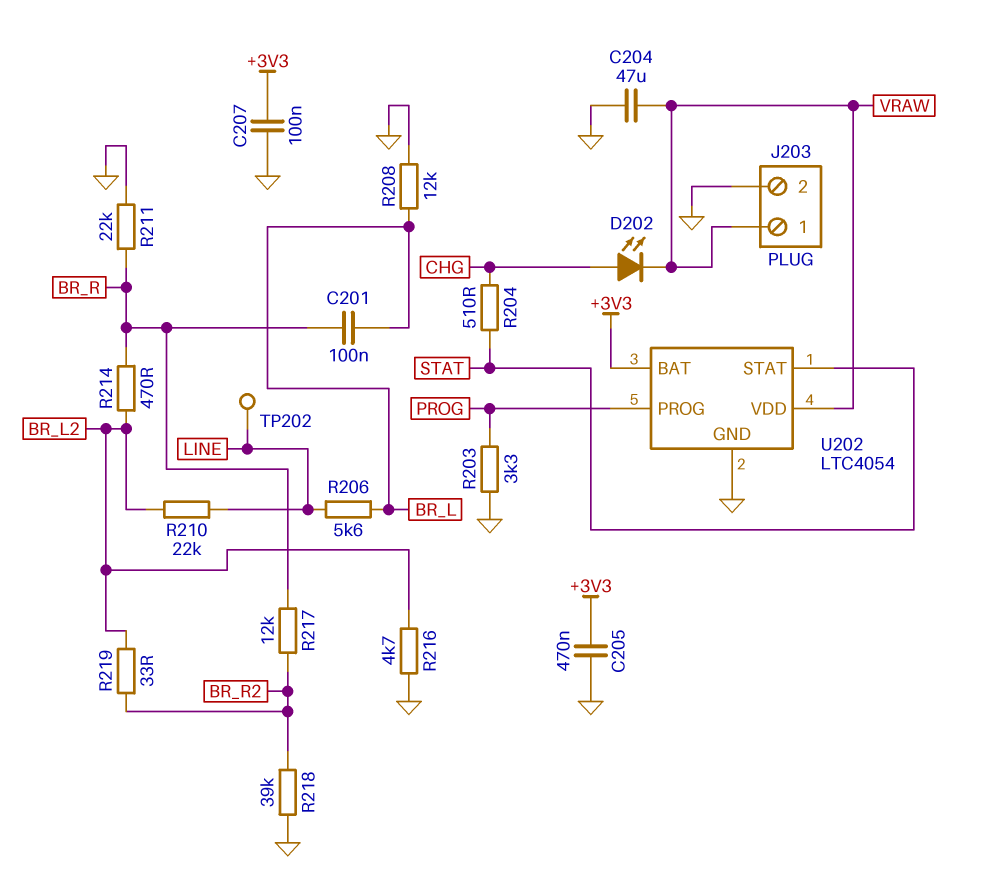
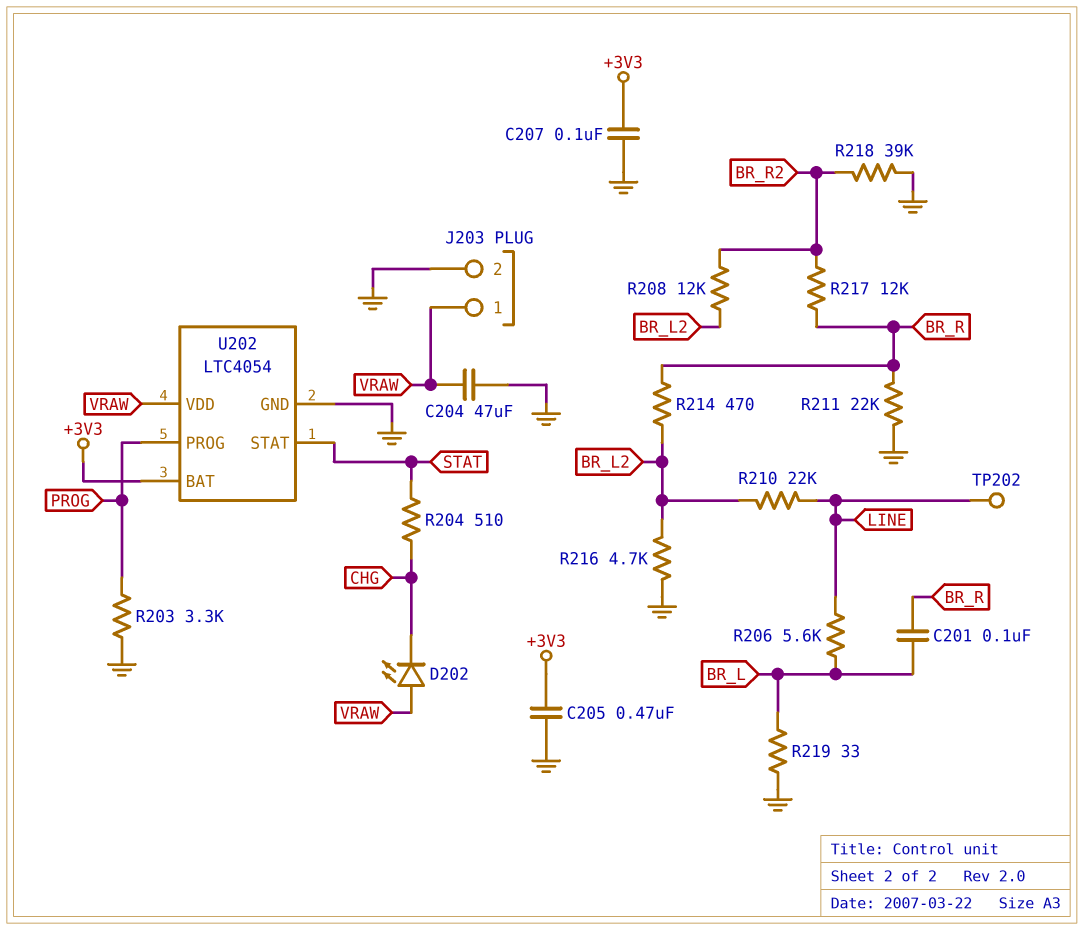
D202: LED (A CHG, K VRAW) -> LED (A VRAW, K CHG)
R208: 12k (BR_L, GND) -> 12k (BR_L2, BR_R2)
R219: 33 (BR_L2, BR_R2) -> 33 (BR_L, GND)

